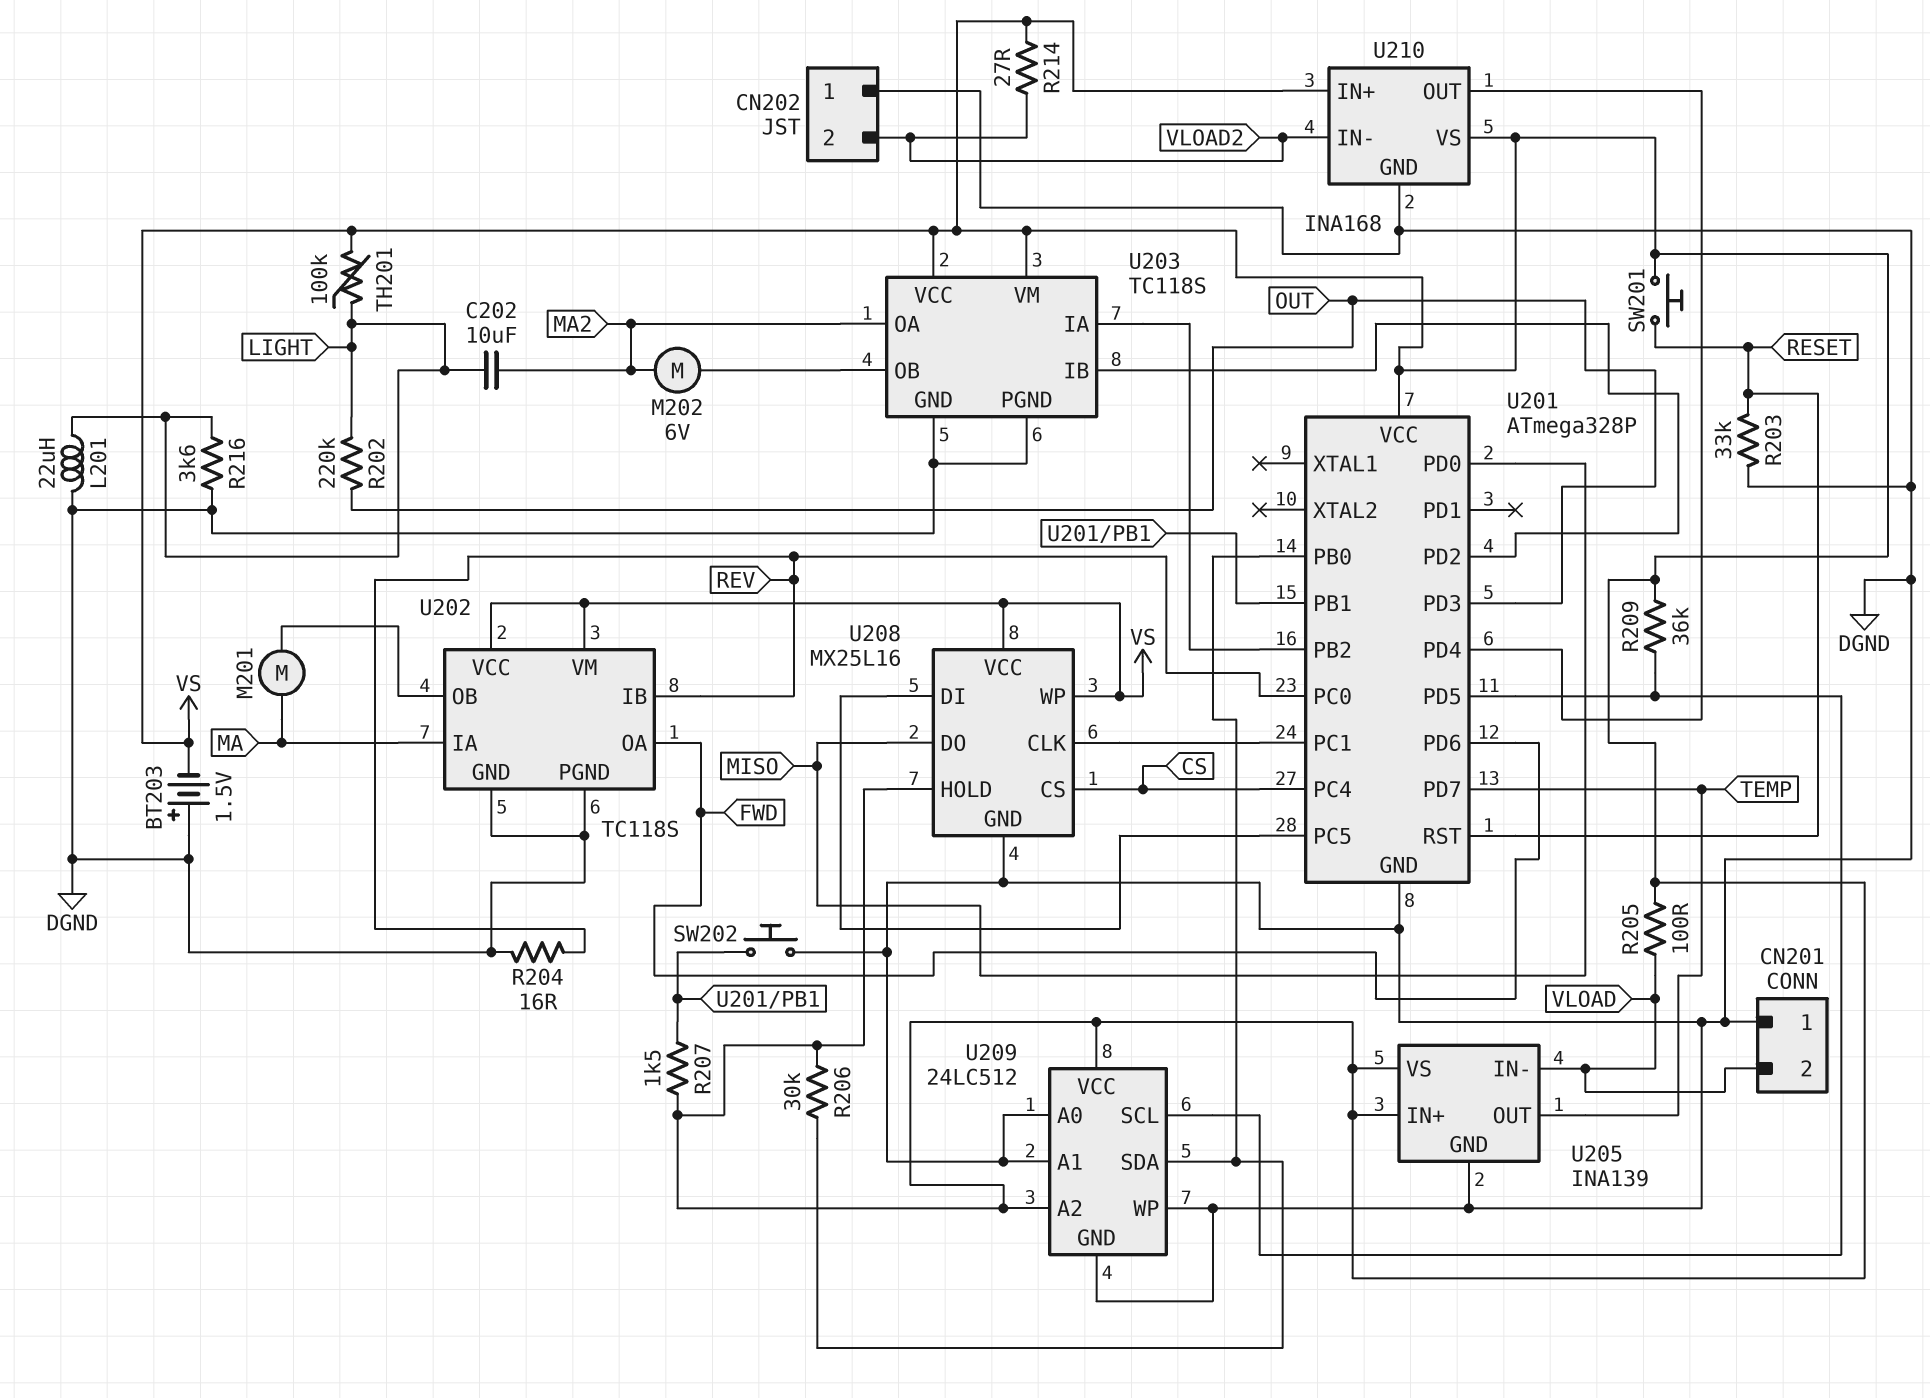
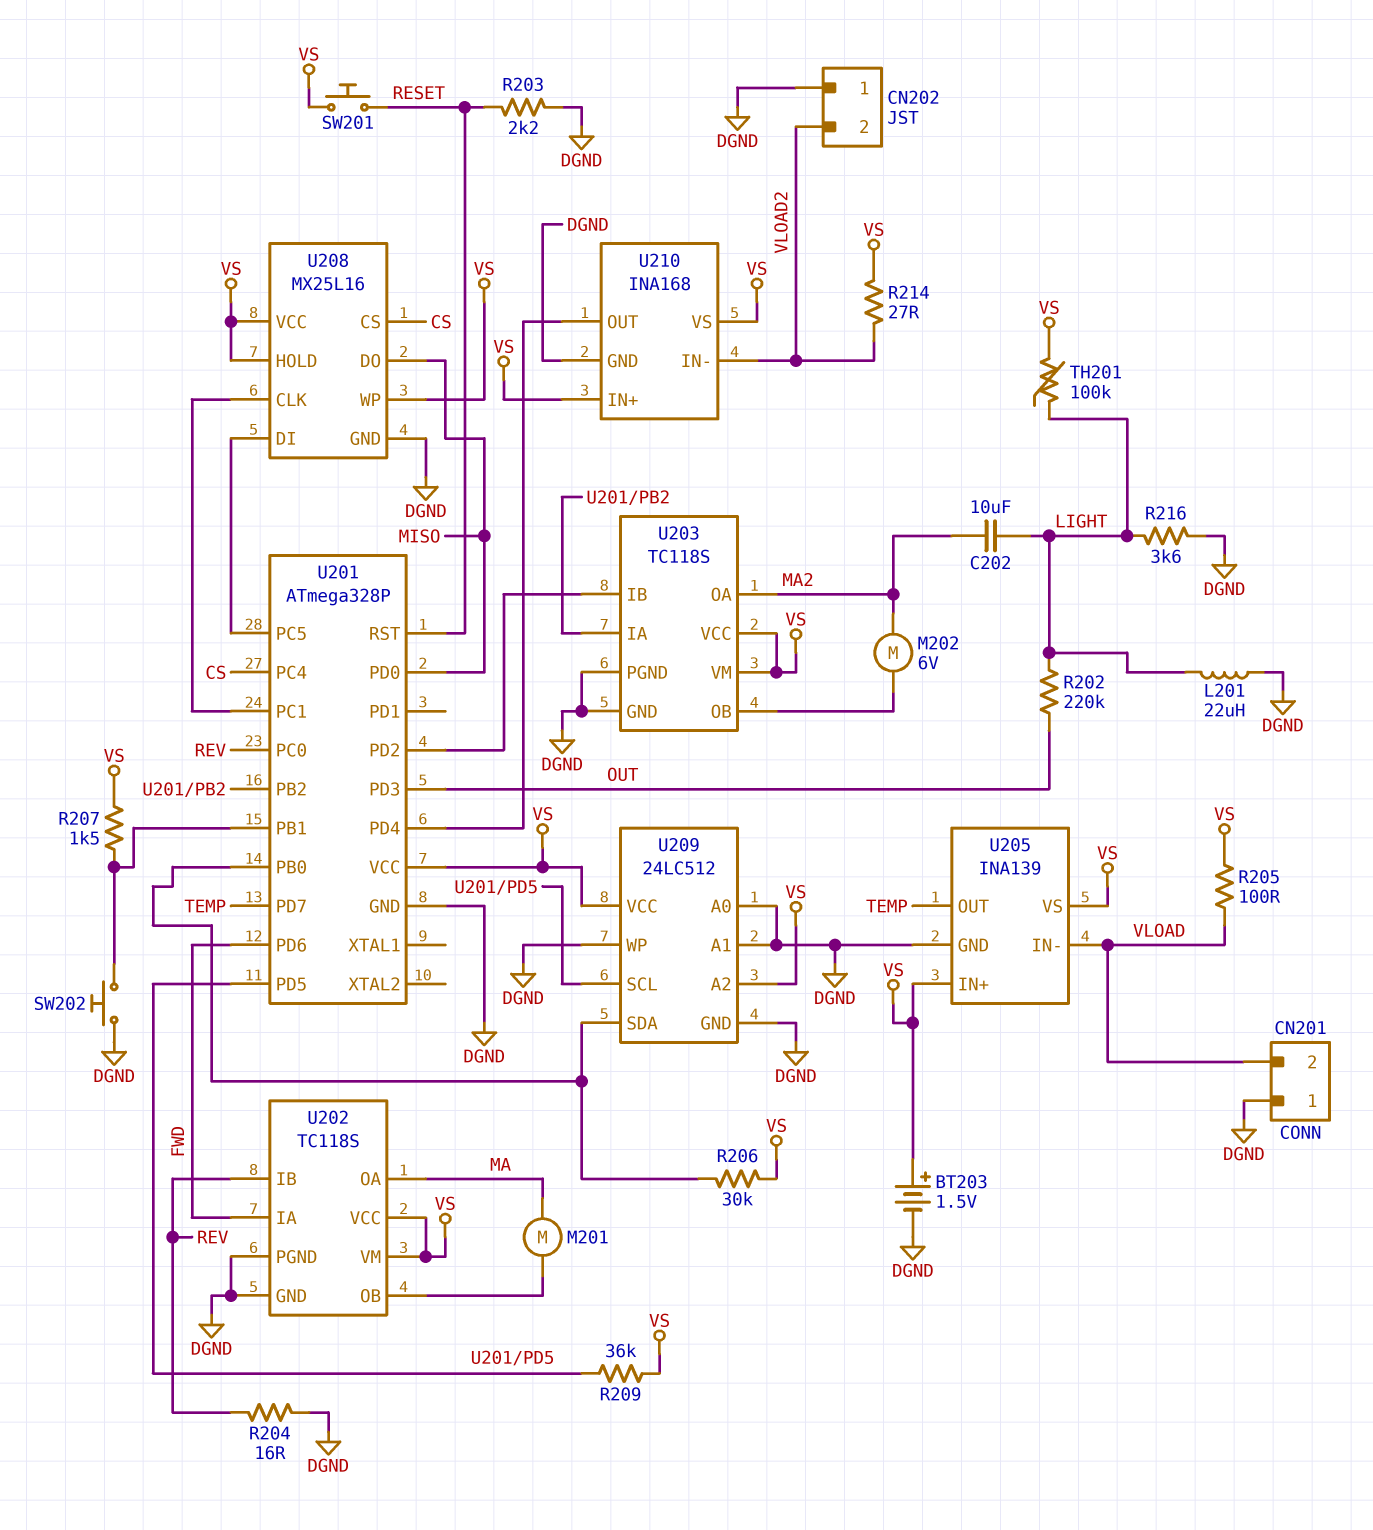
BT203: 1.5V (plus DGND, minus VS) -> 1.5V (plus VS, minus DGND)
R203: 33k (DGND, RESET) -> 2.2k (DGND, RESET)
U202 pin IA: MA -> FWD
U202 pin OA: FWD -> MA

